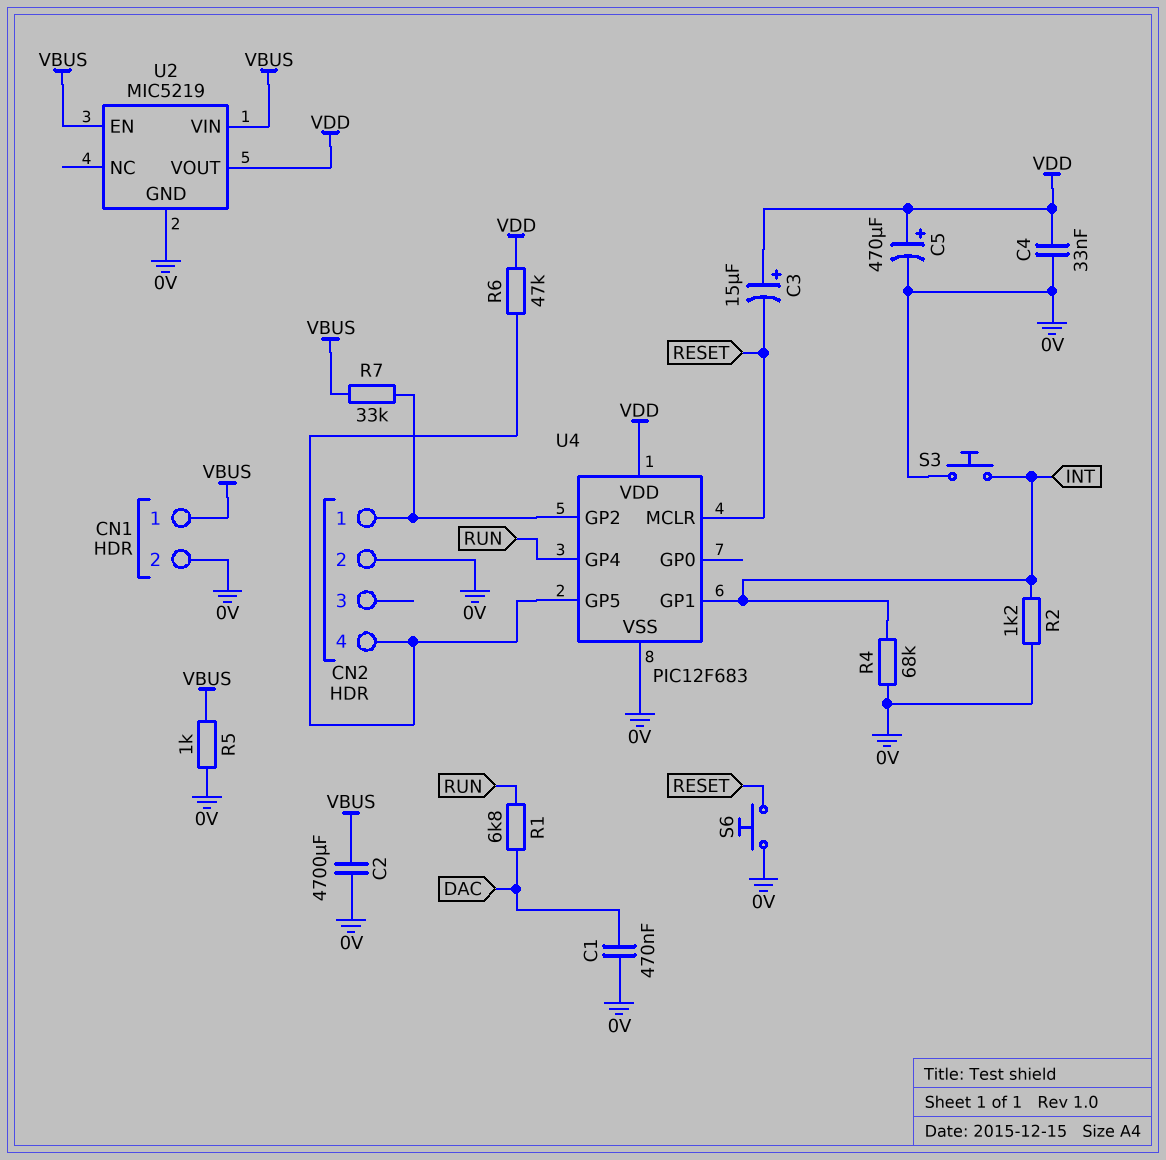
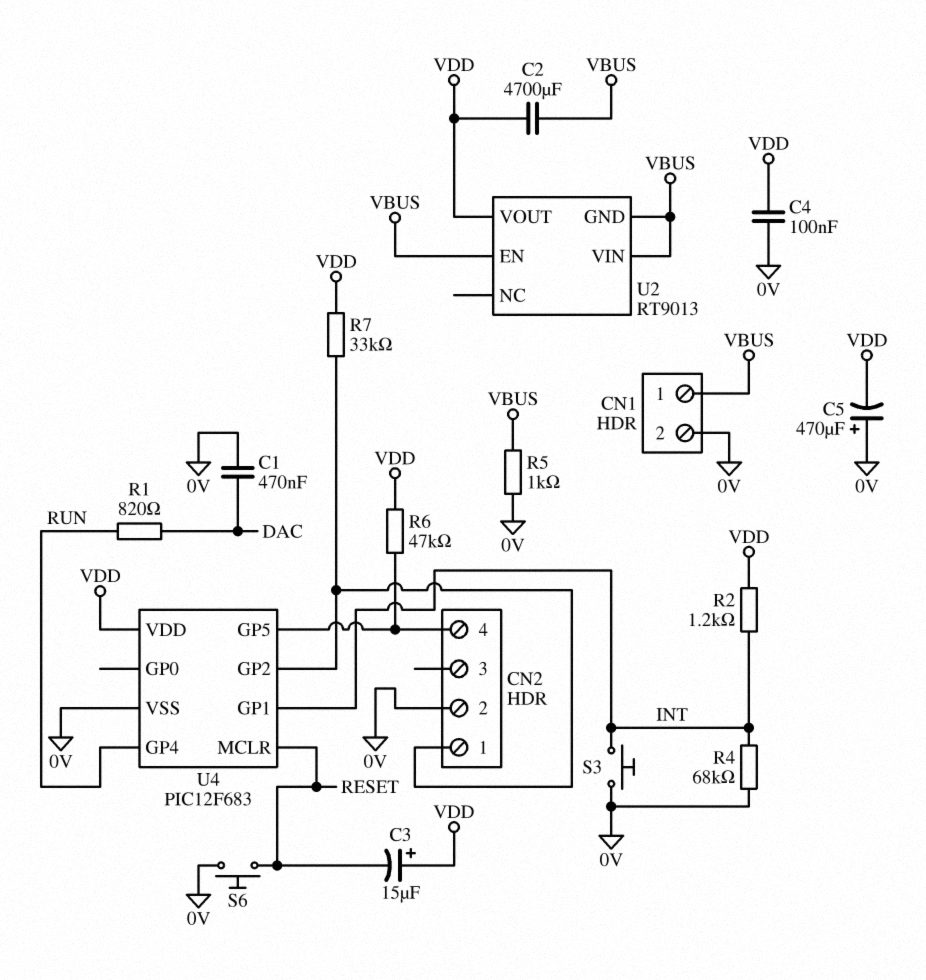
C2: 4700uF (0V, VBUS) -> 4700uF (VBUS, VDD)
C4: 33nF (0V, VDD) -> 100nF (0V, VDD)
C5: 470uF (plus VDD, minus 0V) -> 470uF (plus 0V, minus VDD)
R1: 6.8k (DAC, RUN) -> 820 (DAC, RUN)
R2: 1.2k (0V, INT) -> 1.2k (INT, VDD)
R7: 33k (CN2/1, VBUS) -> 33k (CN2/1, VDD)
U2: MIC5219 -> RT9013
U2 pin GND: 0V -> VBUS

